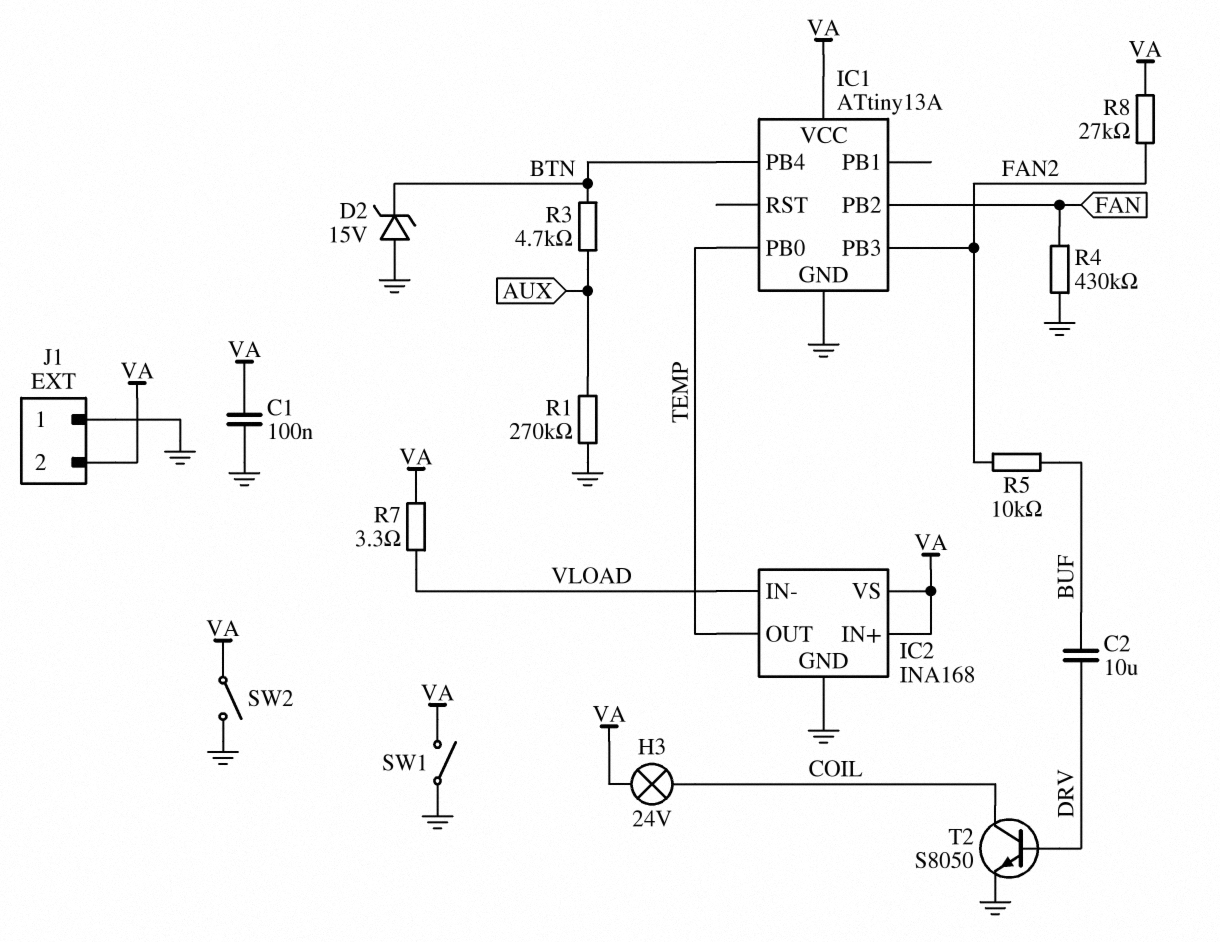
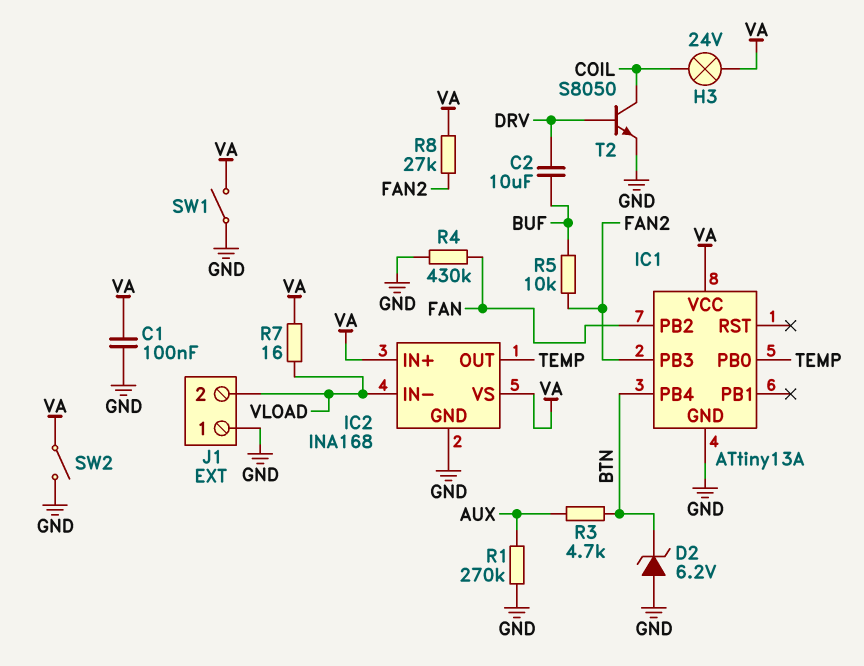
D2: zener 15V (A GND, K BTN) -> zener 6.2V (A GND, K BTN)
J1 pin 2: VA -> VLOAD
R7: 3.3 (VA, VLOAD) -> 16 (VA, VLOAD)

